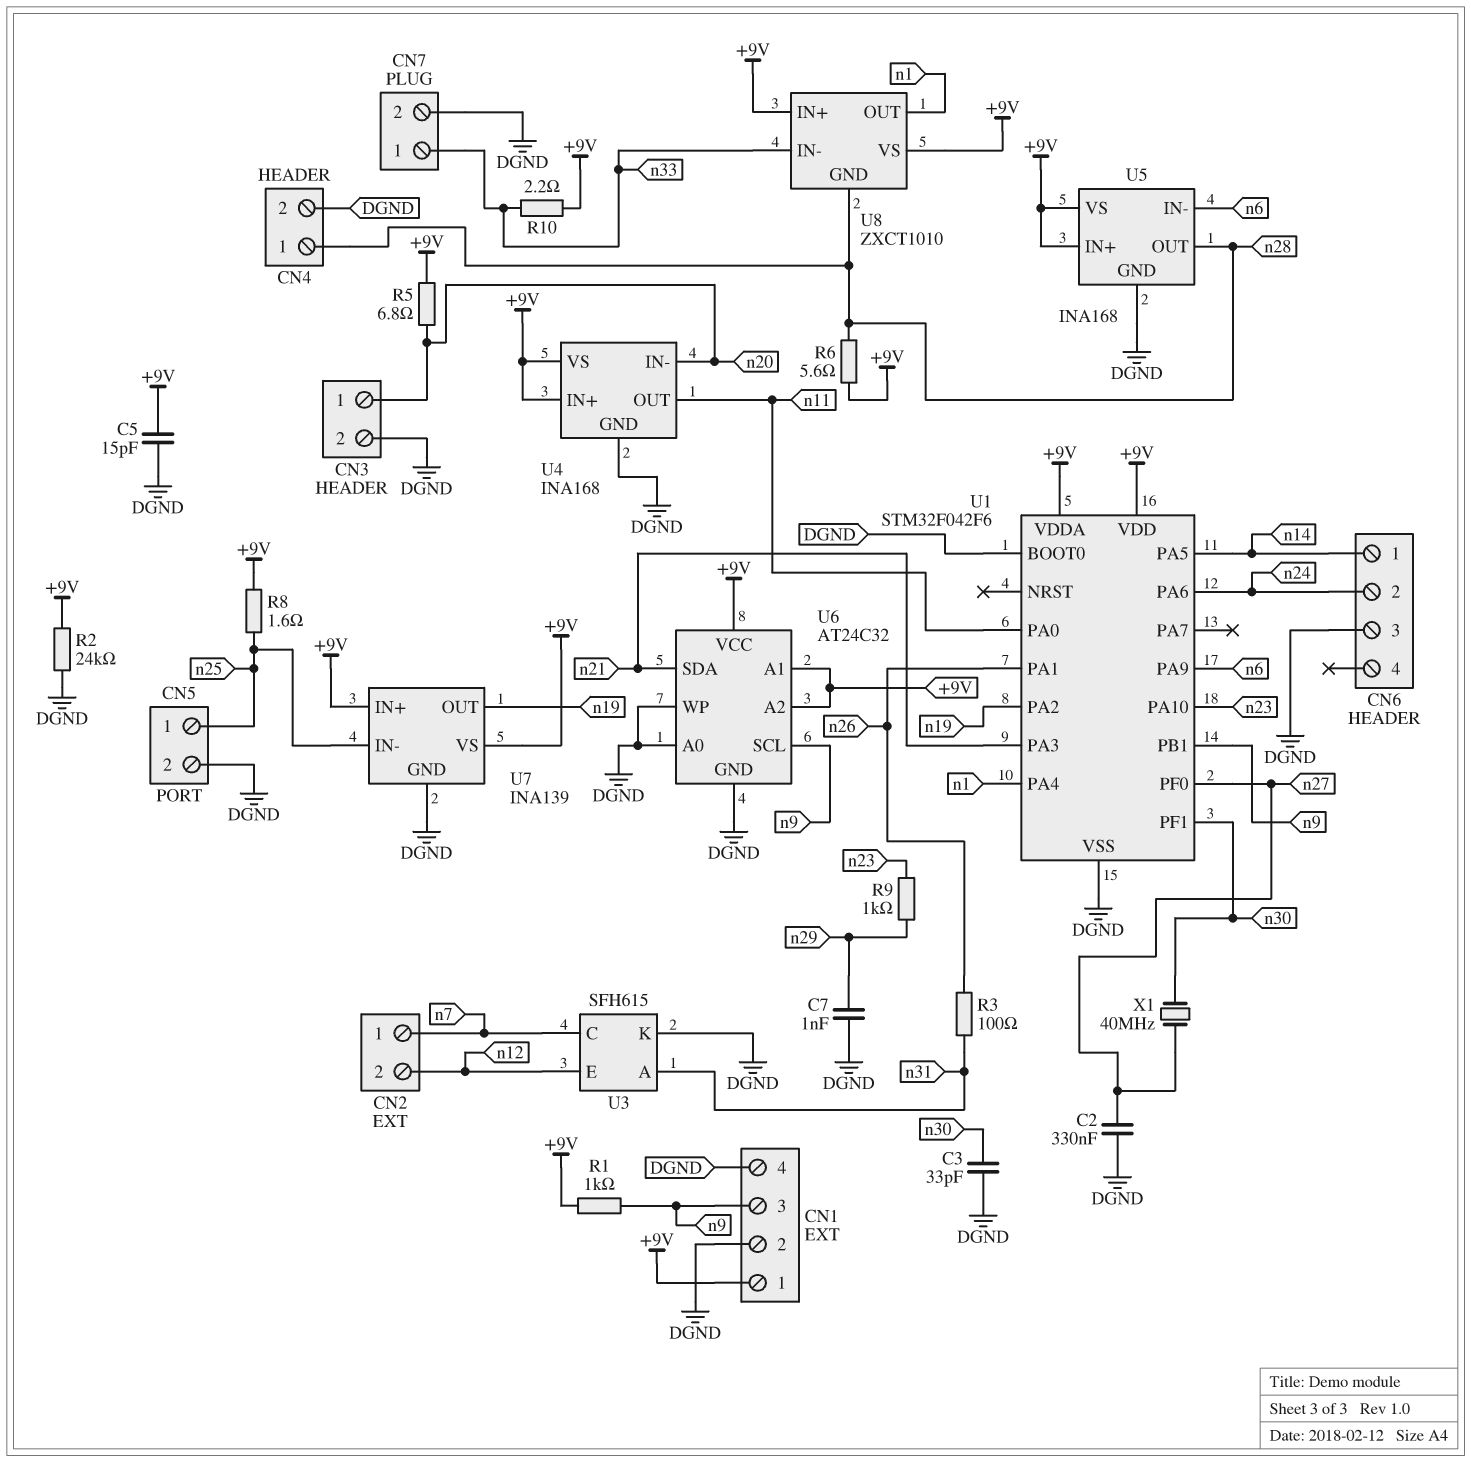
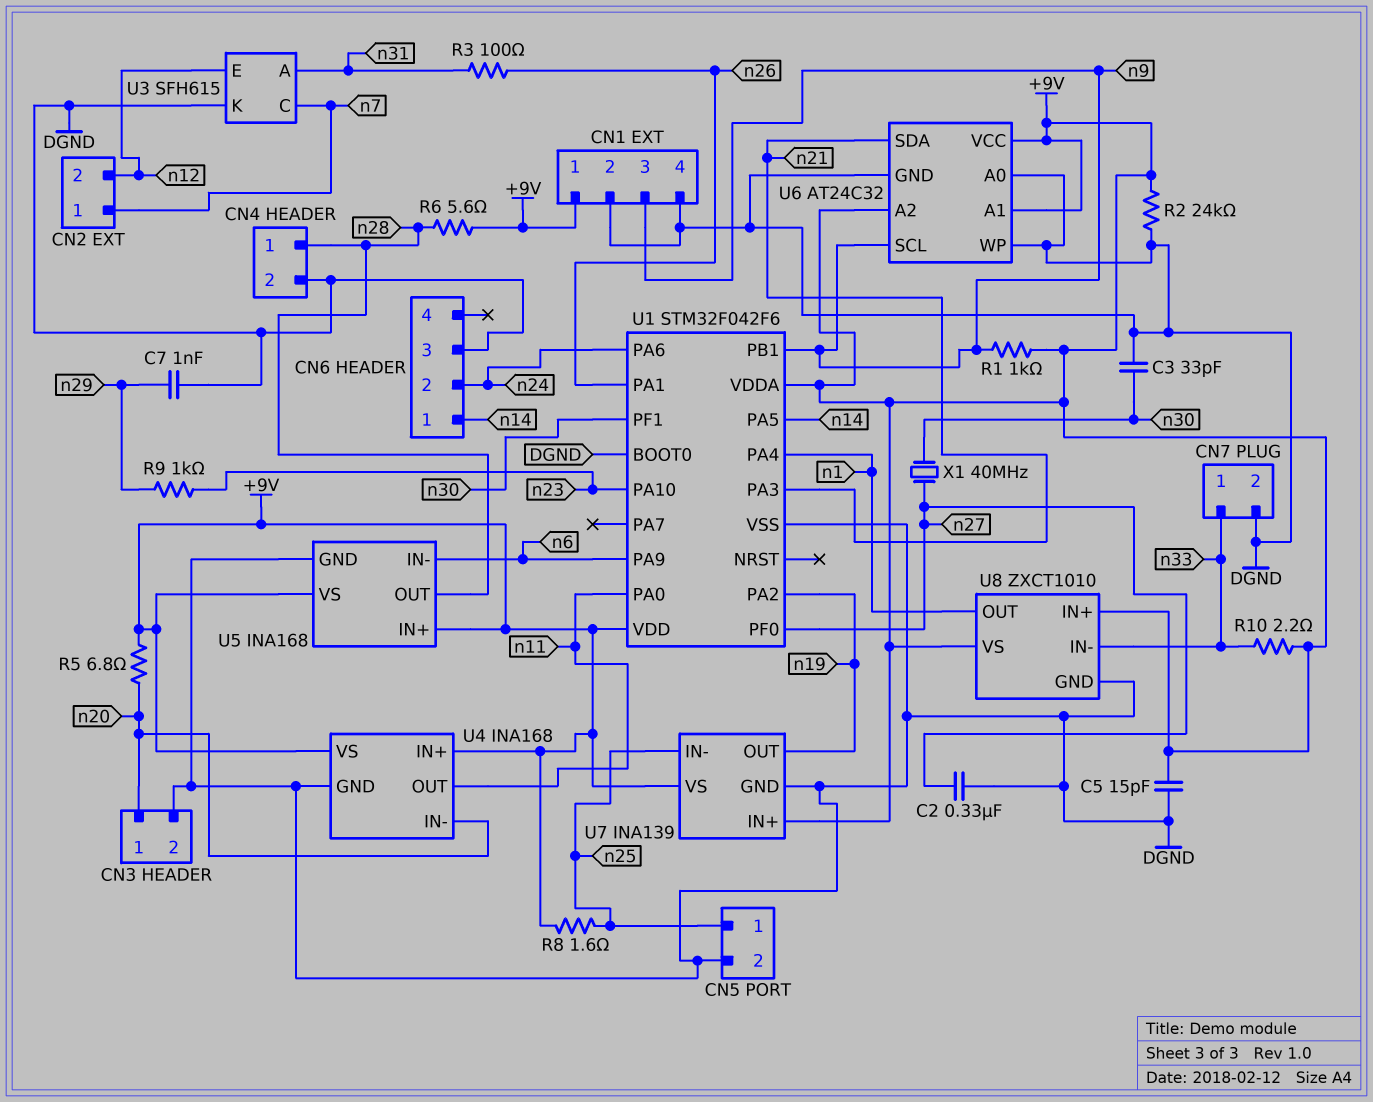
U8 pin GND: n28 -> DGND

